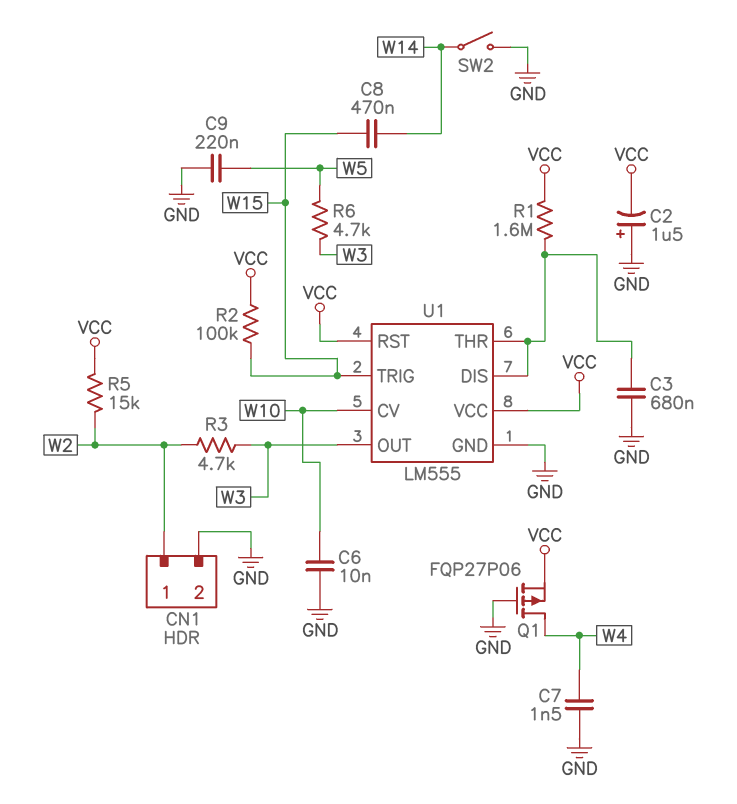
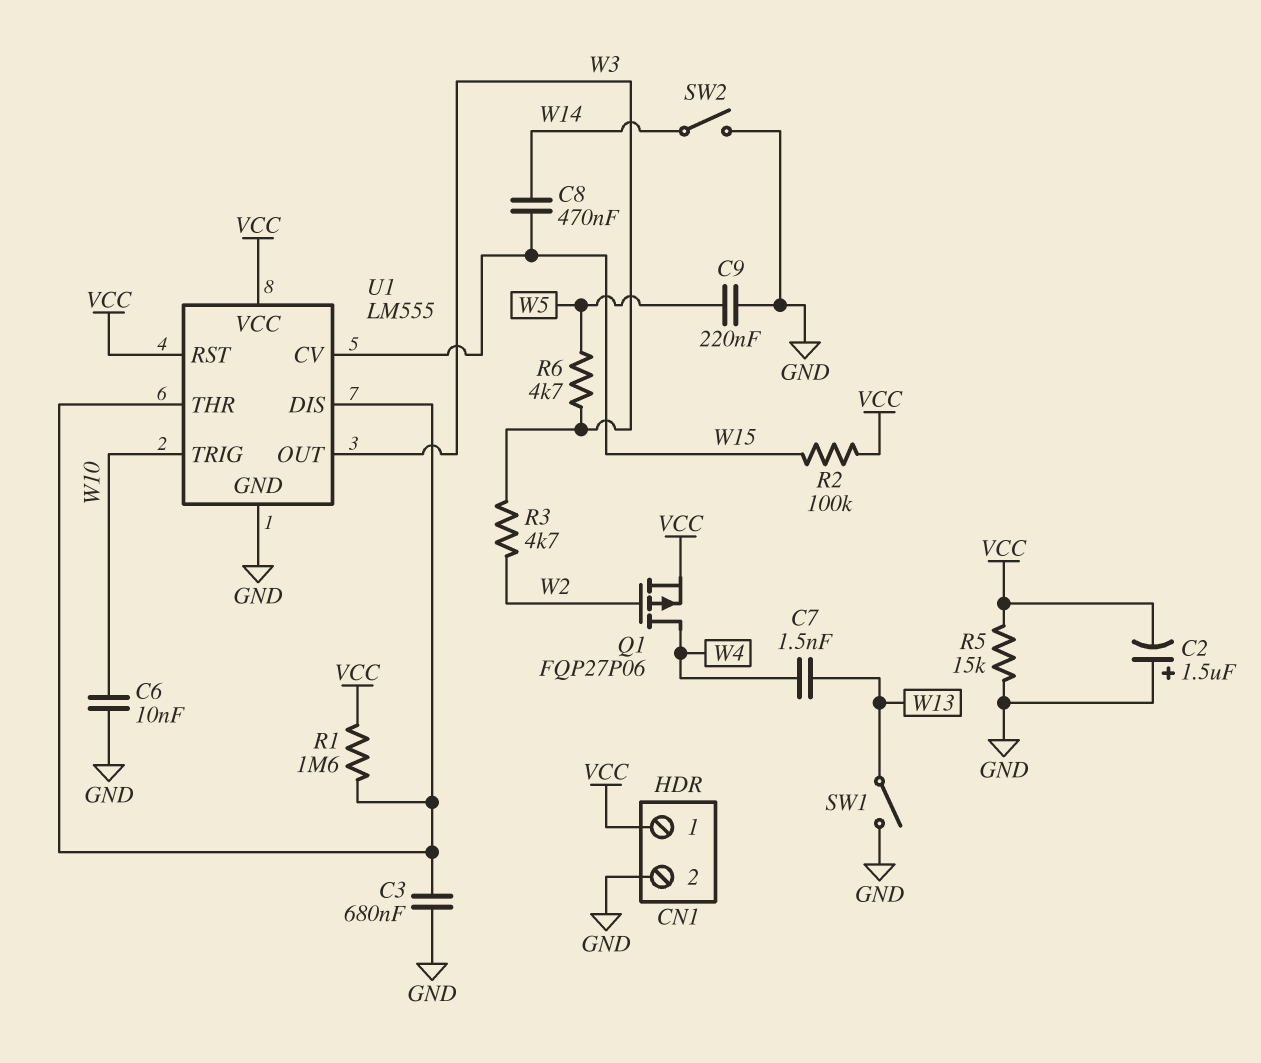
C7: 1.5nF (GND, W4) -> 1.5nF (W4, W13)
CN1 pin 1: W2 -> VCC
Q1: PMOS FQP27P06 (G GND, D W4, S VCC) -> PMOS FQP27P06 (G W2, D W4, S VCC)
R5: 15k (VCC, W2) -> 15k (GND, VCC)
SW1: none -> switch (GND, W13)
U1 pin CV: W10 -> W15
U1 pin TRIG: W15 -> W10

